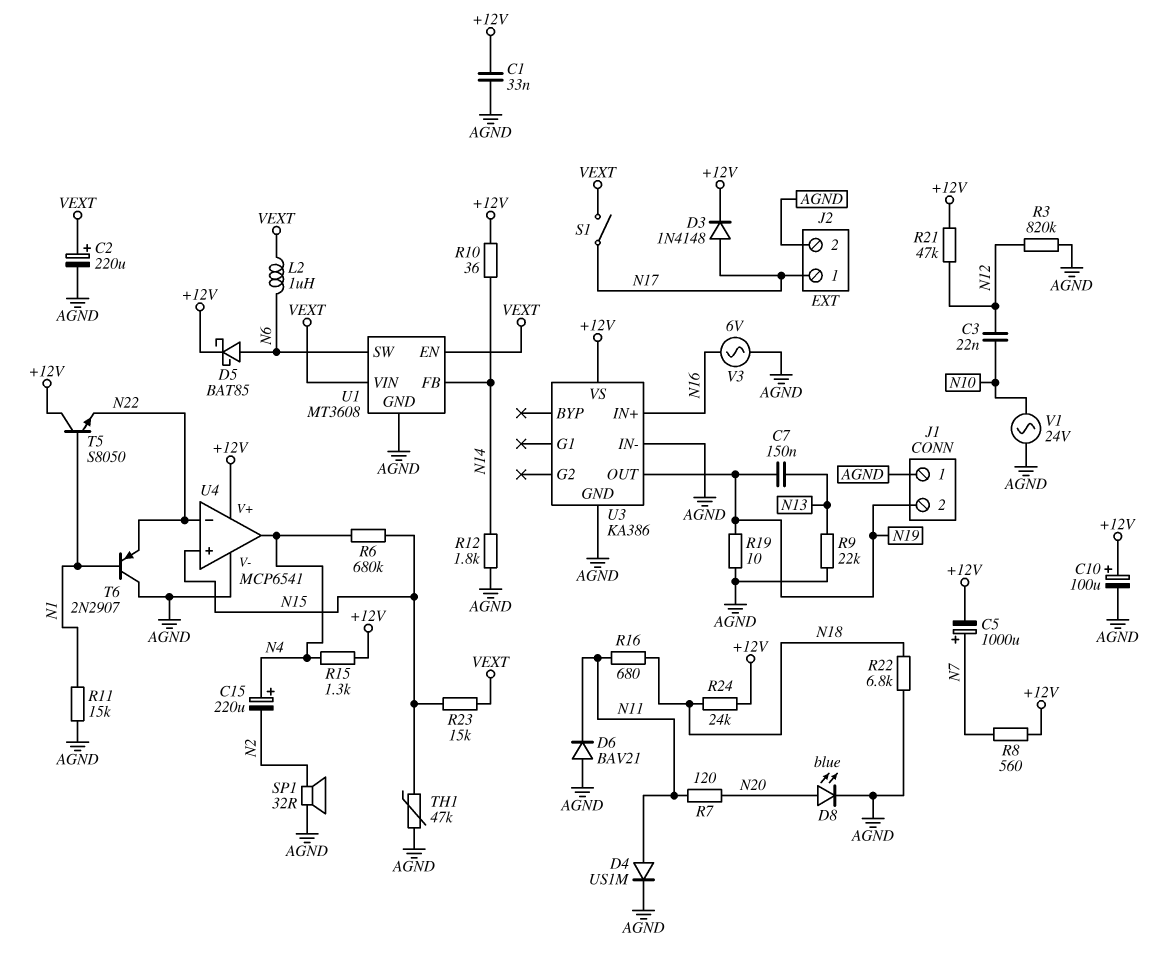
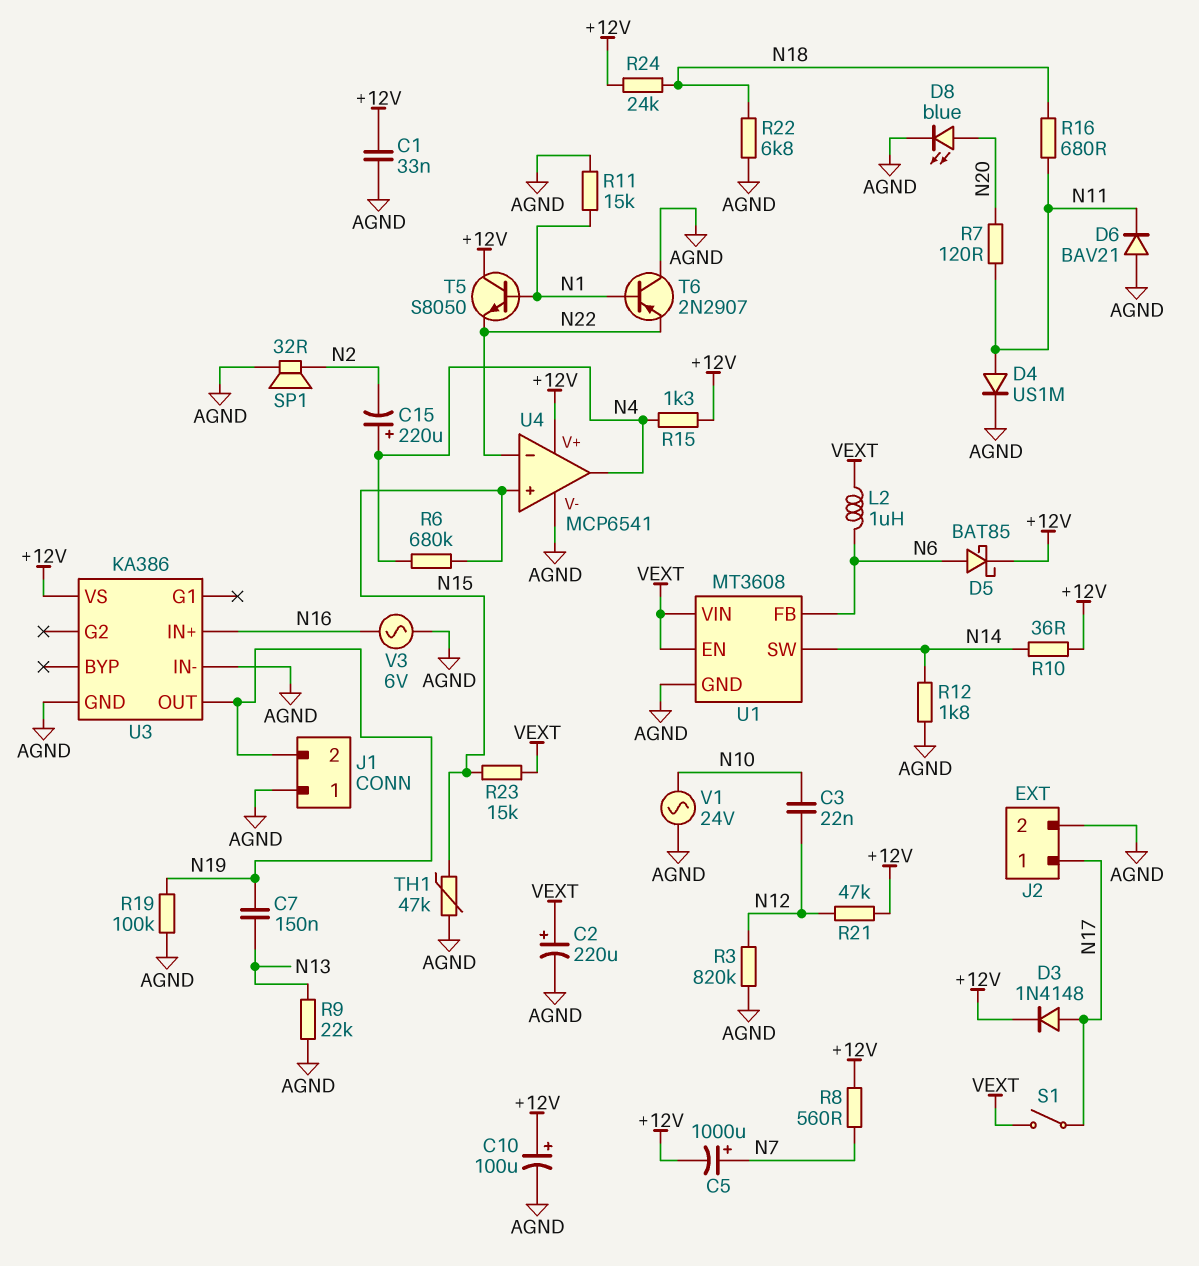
R19: 10 (AGND, N19) -> 100k (AGND, N19)
U1 pin FB: N14 -> N6
U1 pin SW: N6 -> N14

